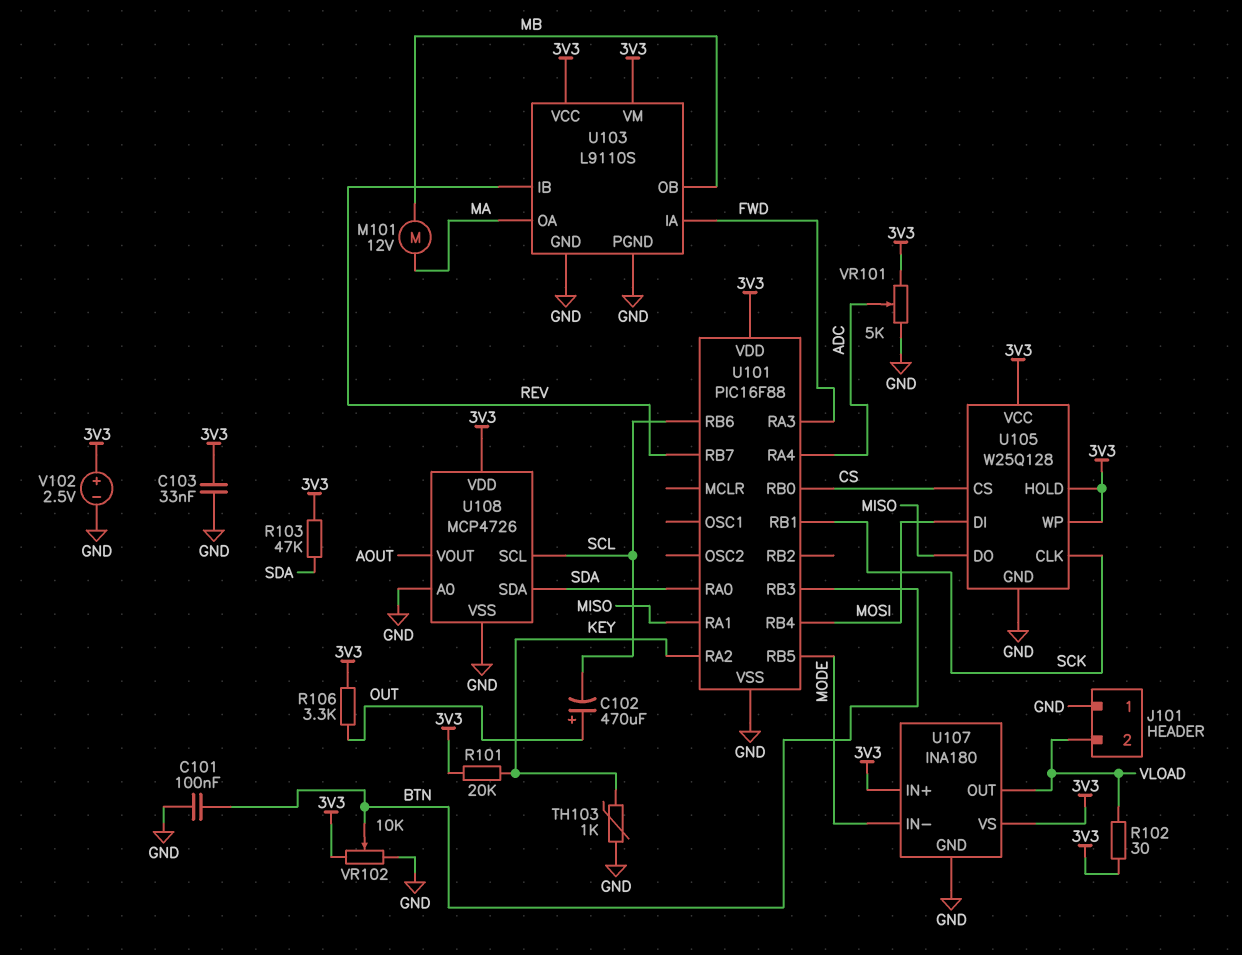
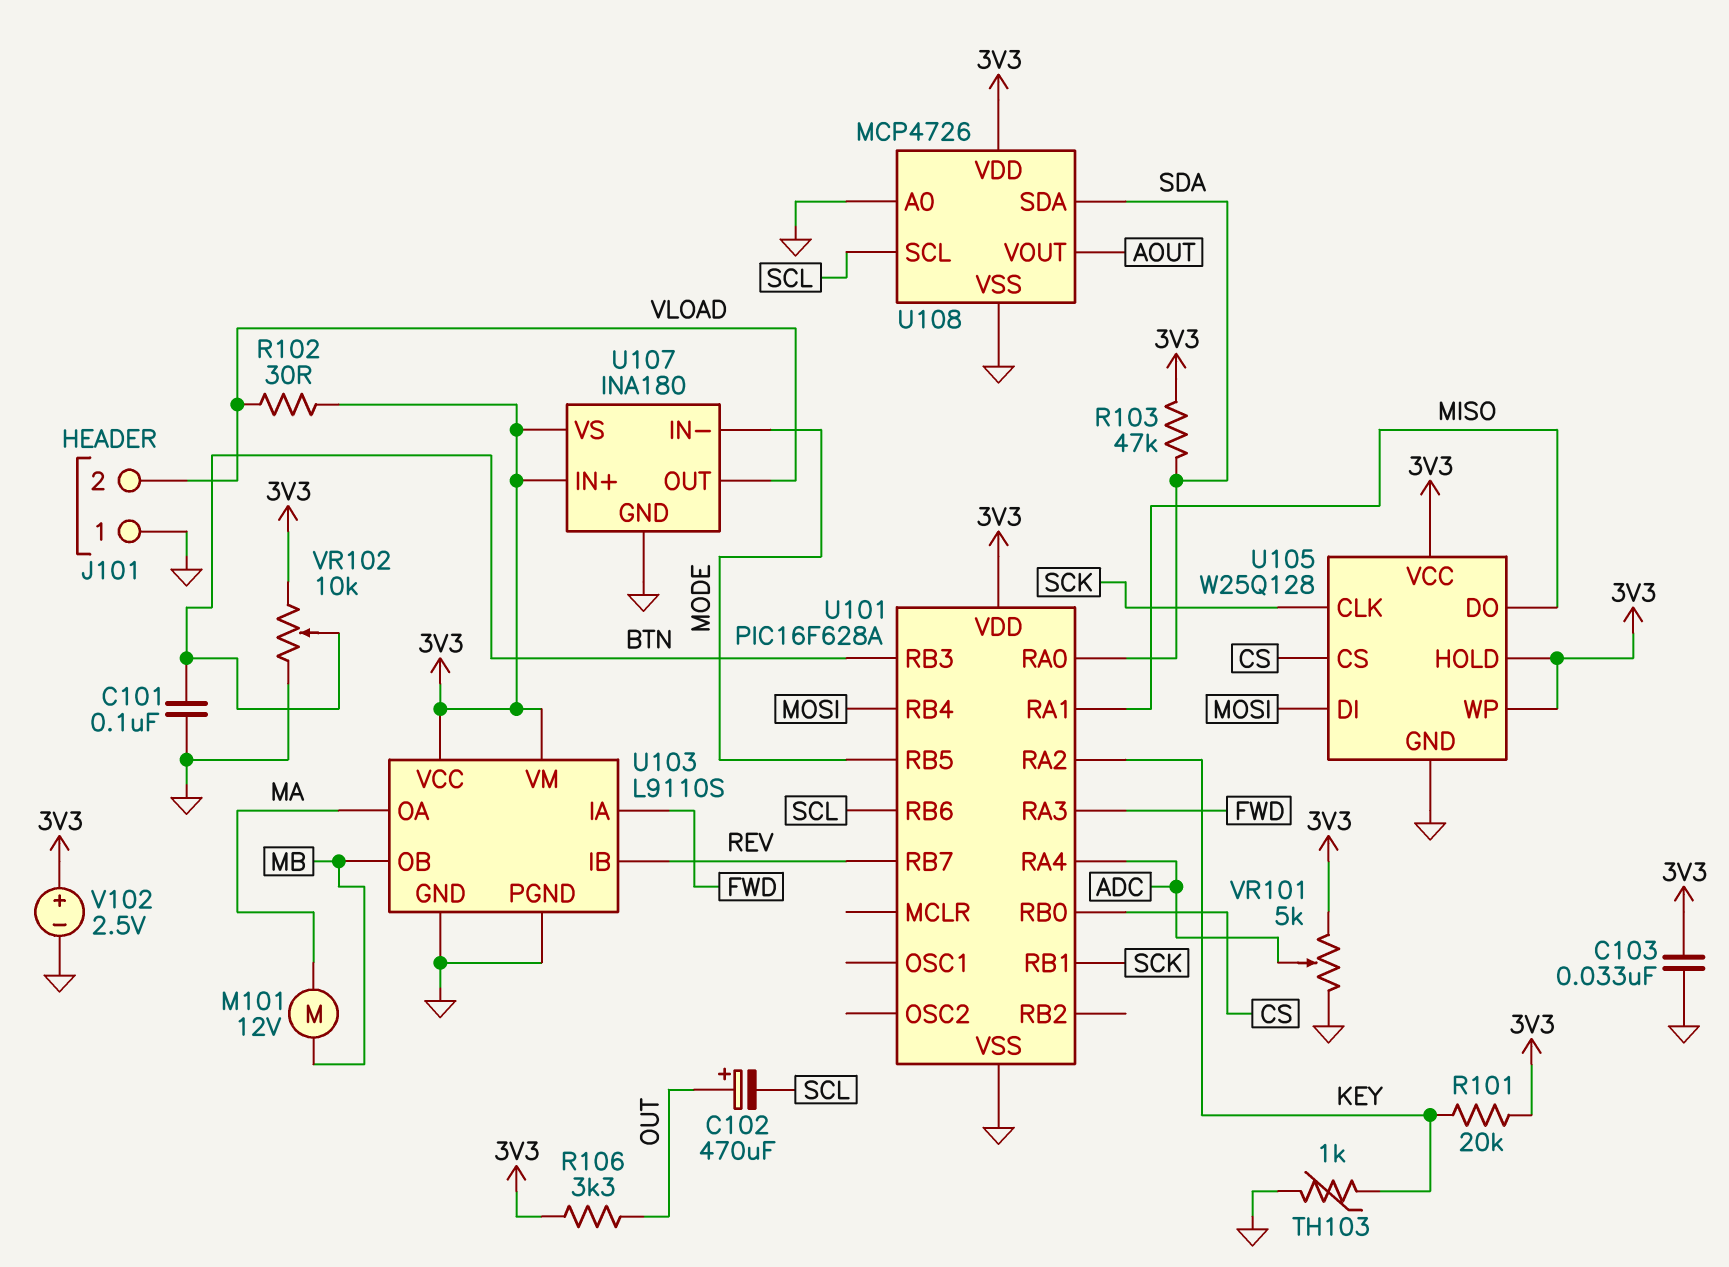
U101: PIC16F88 -> PIC16F628A

